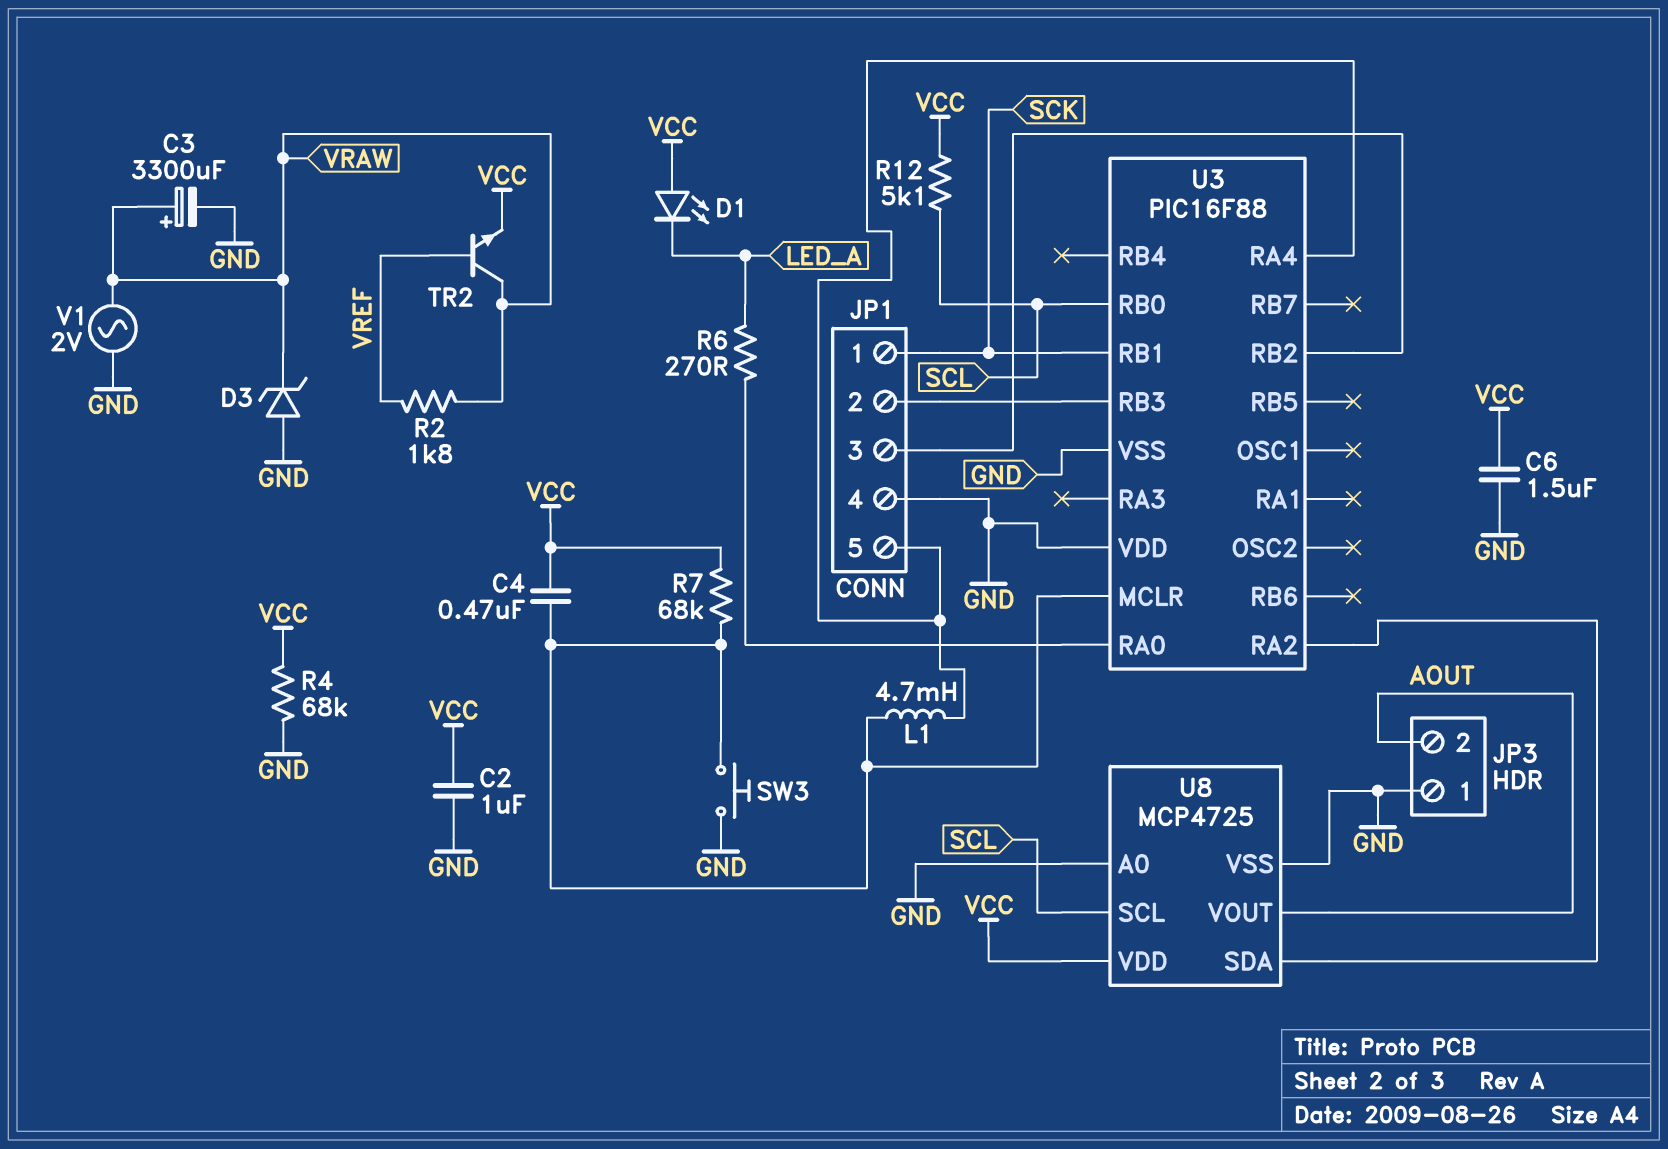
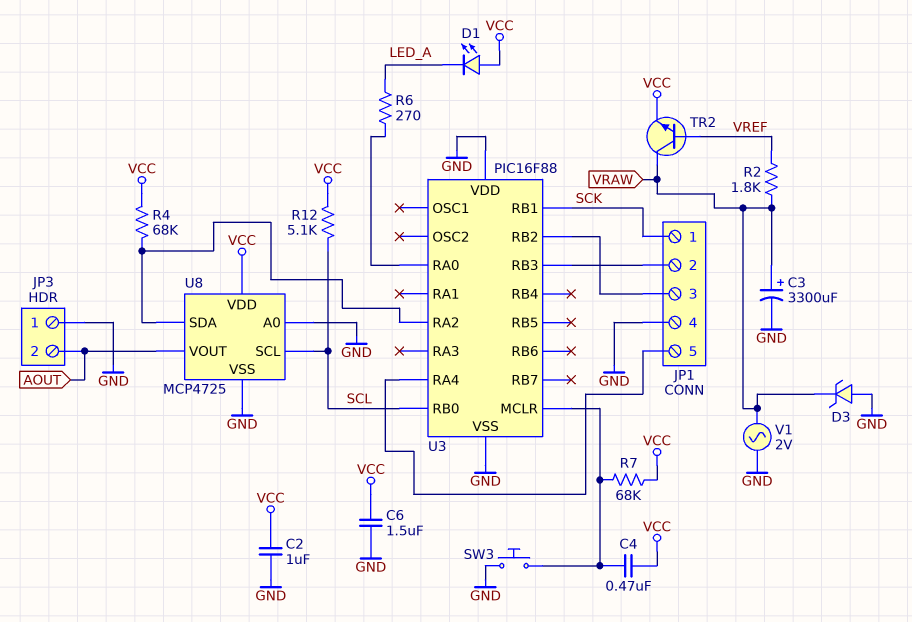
L1: 4.7mH (JP1/5, U3/MCLR) -> none
R4: 68k (GND, VCC) -> 68k (U3/RA2, VCC)

